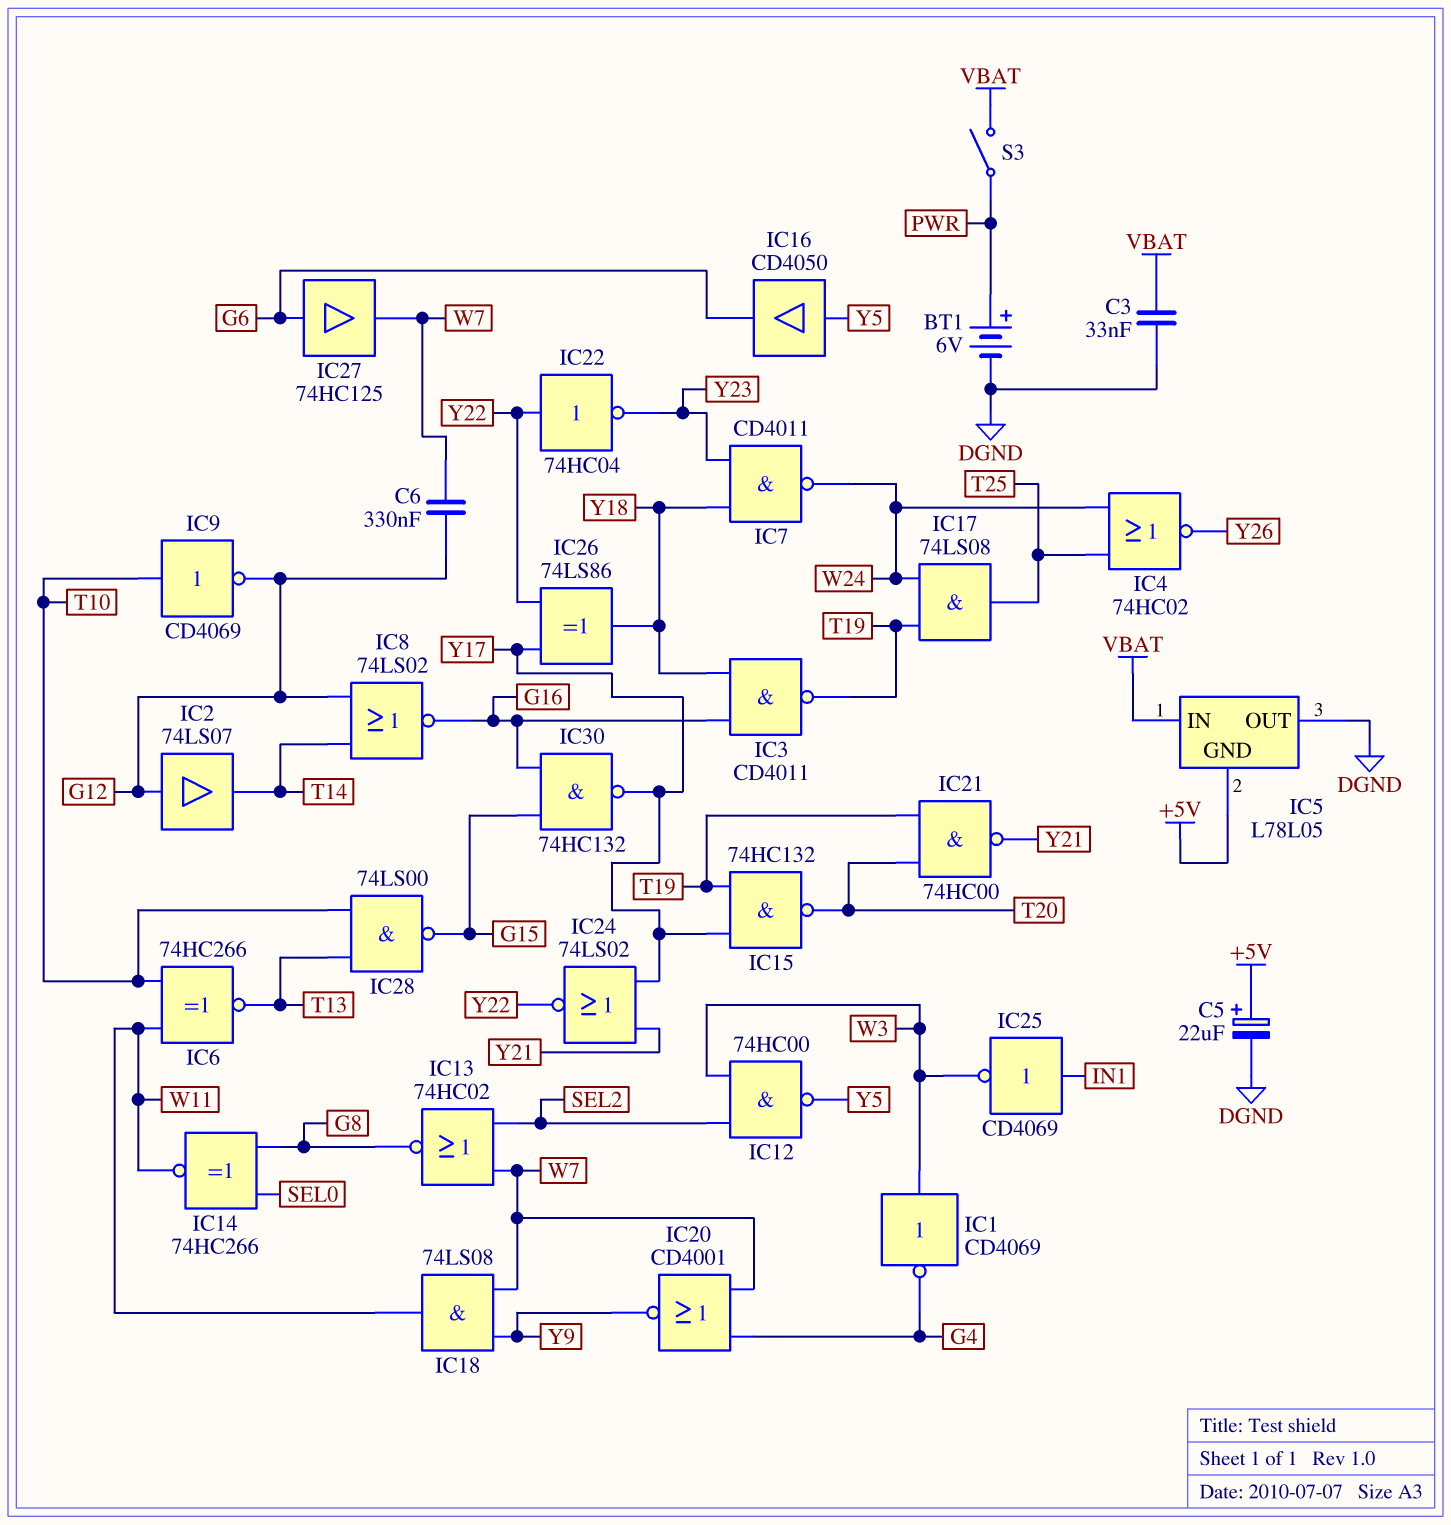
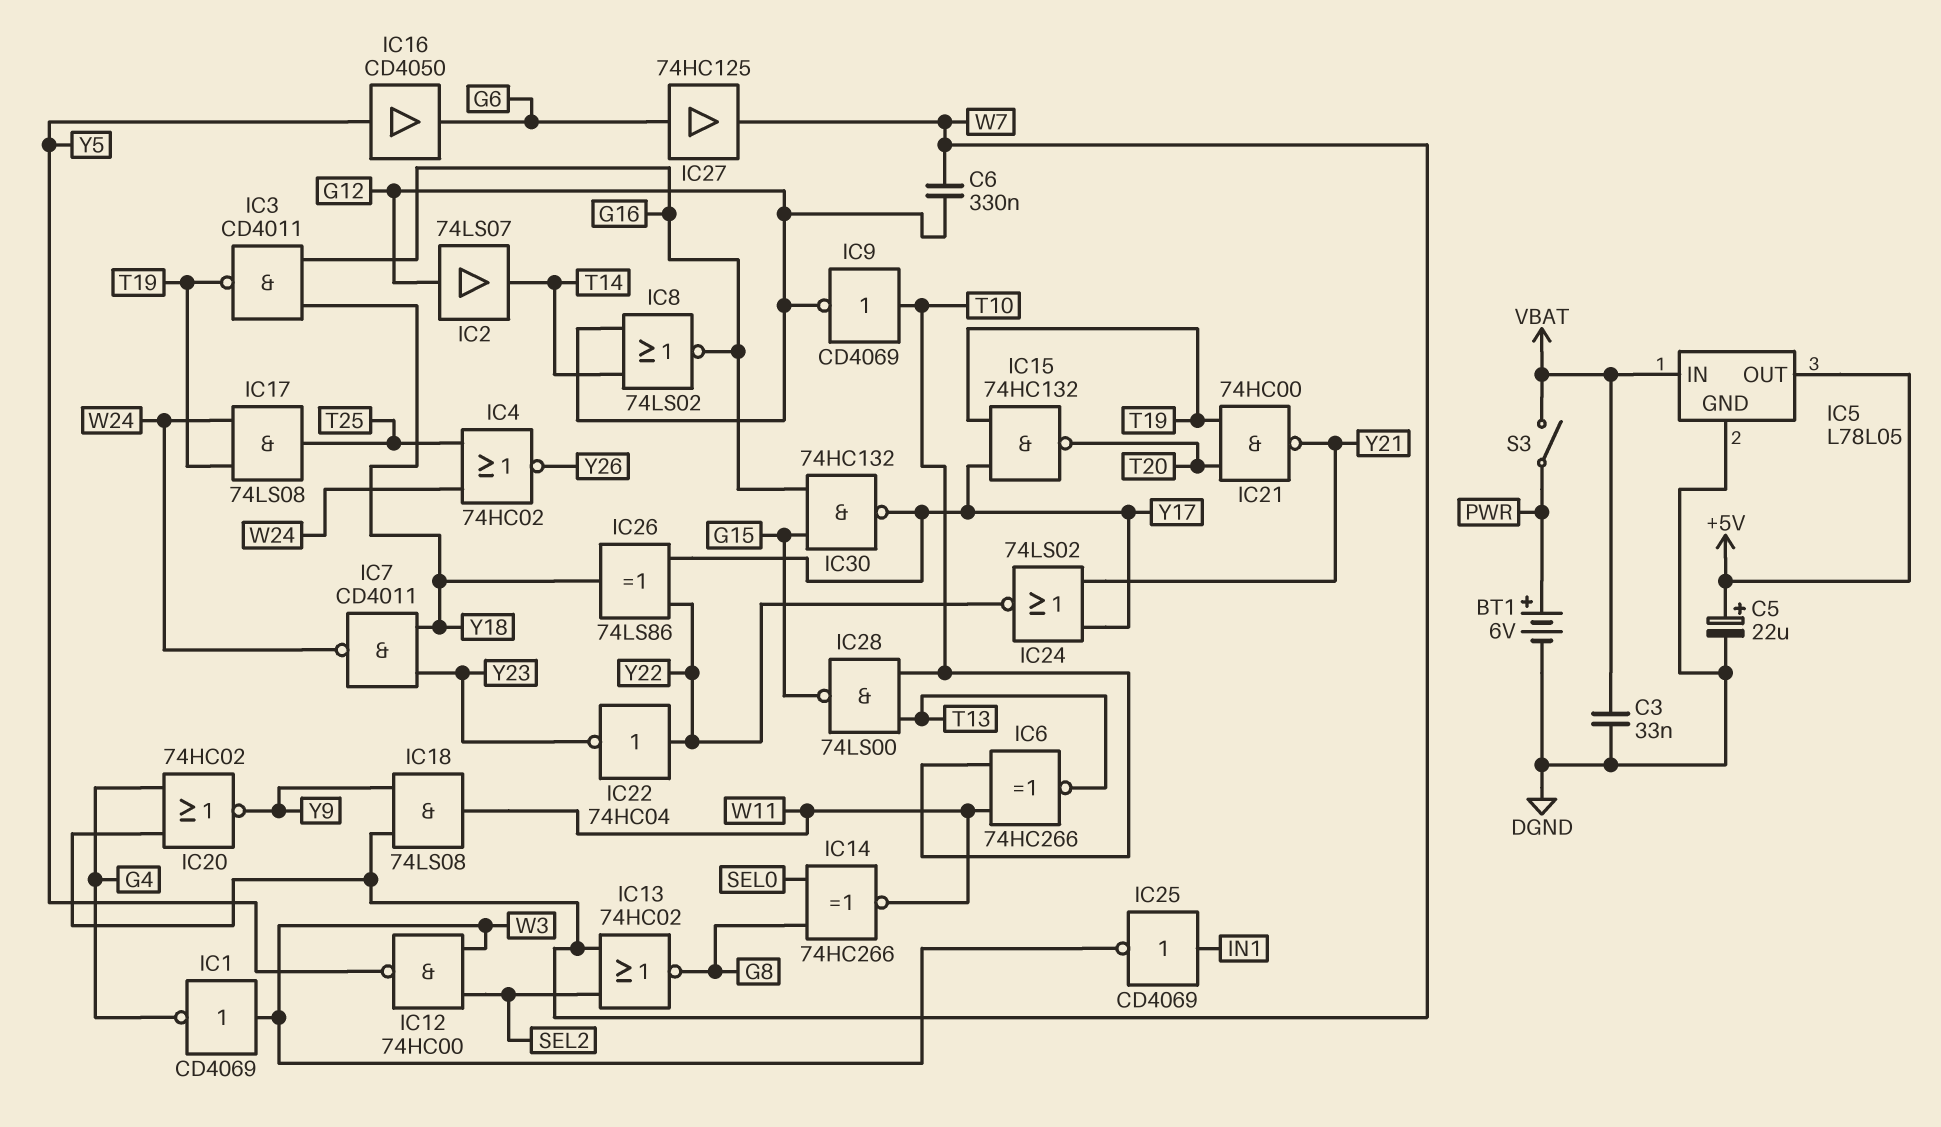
IC5 pin GND: +5V -> DGND
IC5 pin OUT: DGND -> +5V
IC20: NOR CD4001 (in G4, in W7, out Y9) -> NOR 74HC02 (in G4, in W7, out Y9)

